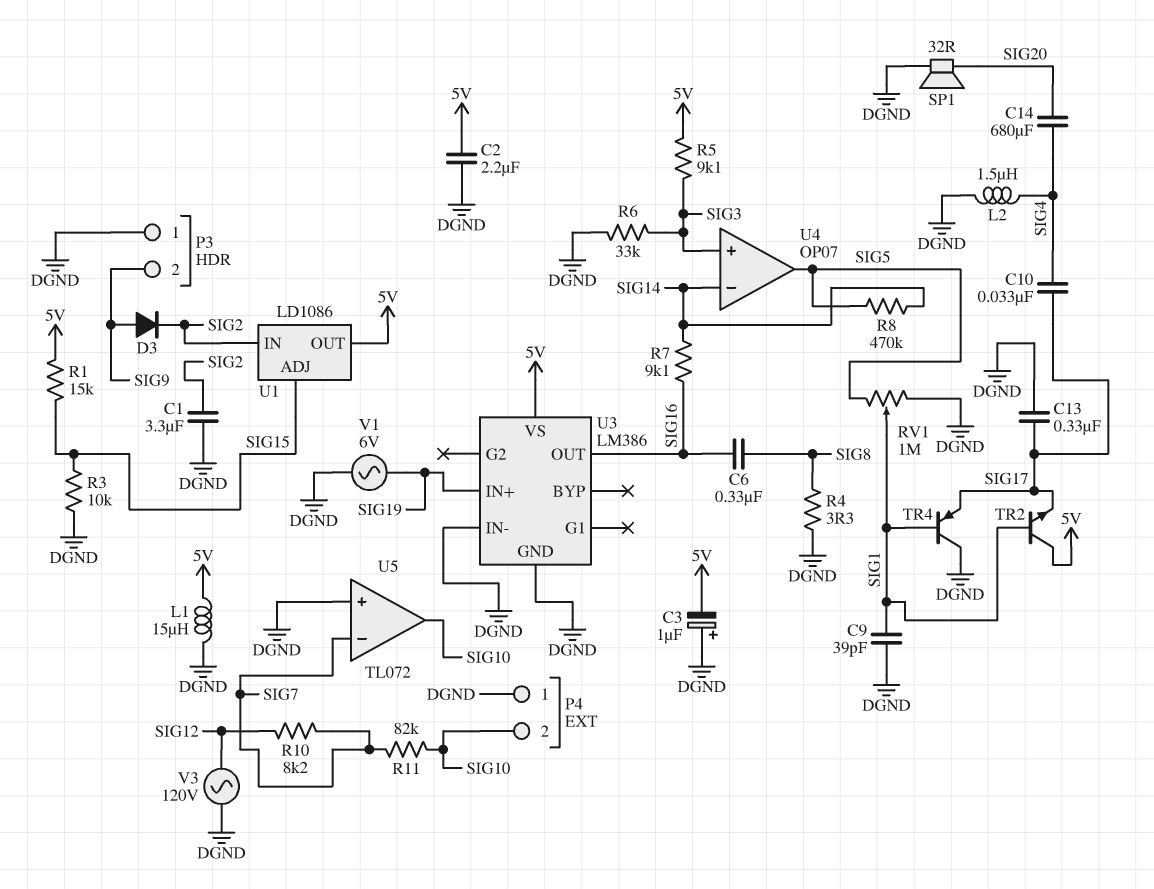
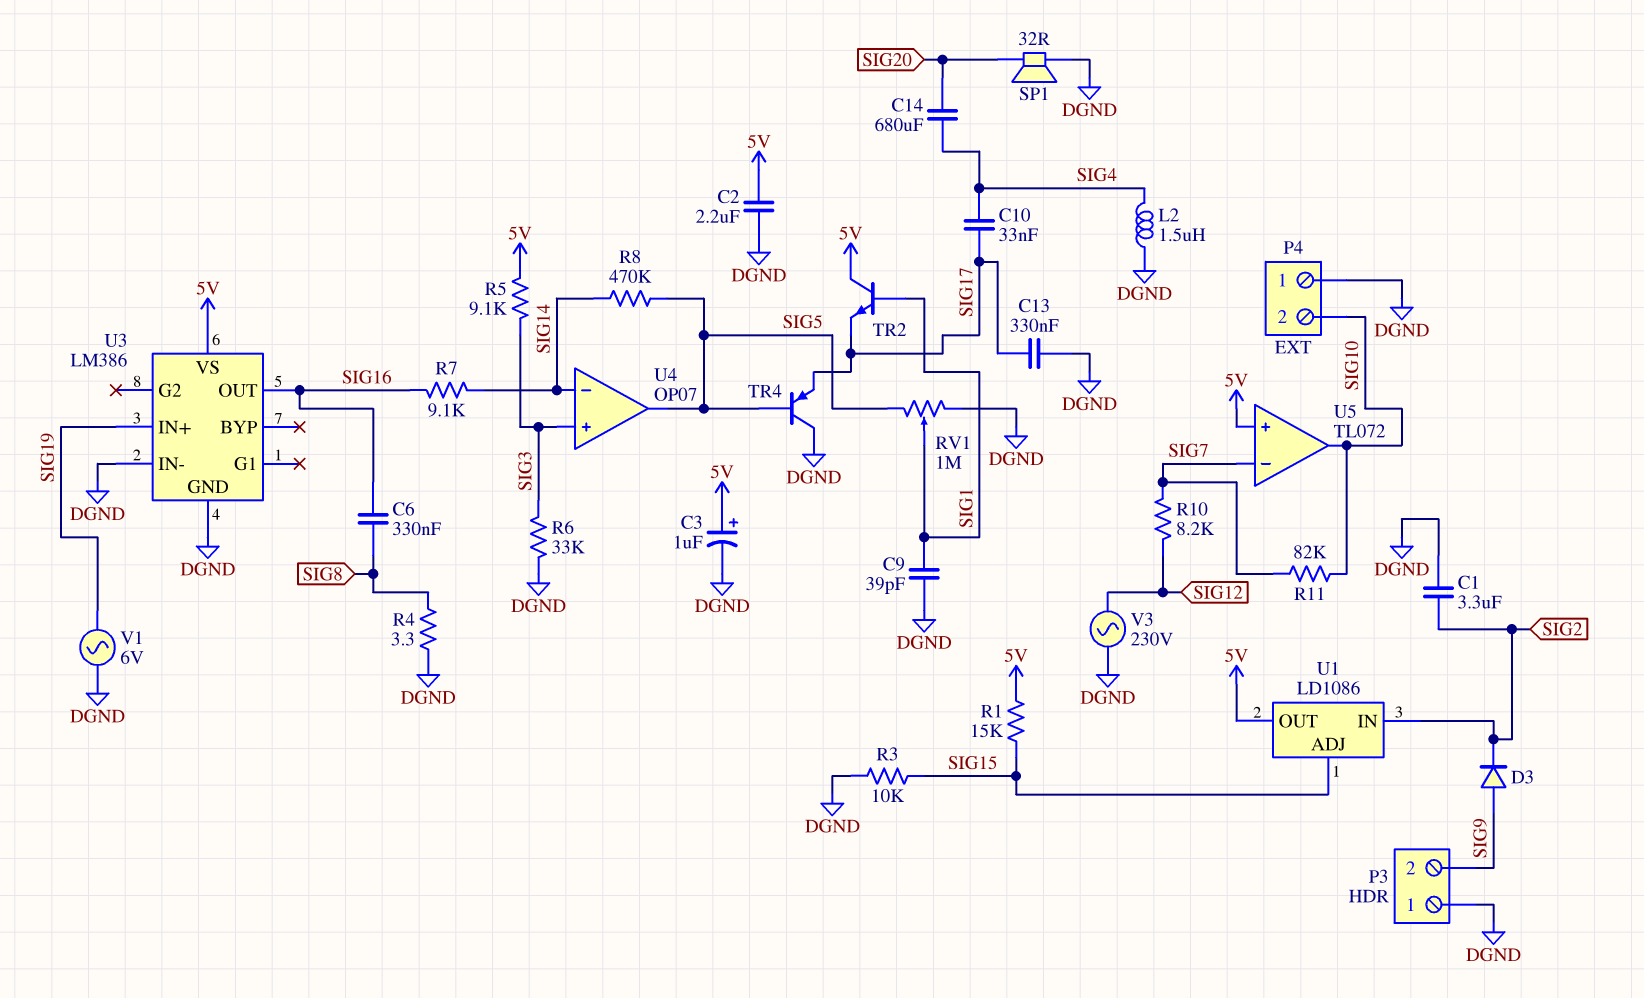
C3: 1uF (plus DGND, minus 5V) -> 1uF (plus 5V, minus DGND)
L1: 15uH (5V, DGND) -> none
TR4: PNP (B SIG1, C DGND, E SIG17) -> PNP (B SIG5, C DGND, E SIG17)
U5 pin in+: DGND -> 5V
V3: AC 120V (DGND, SIG12) -> AC 230V (DGND, SIG12)

